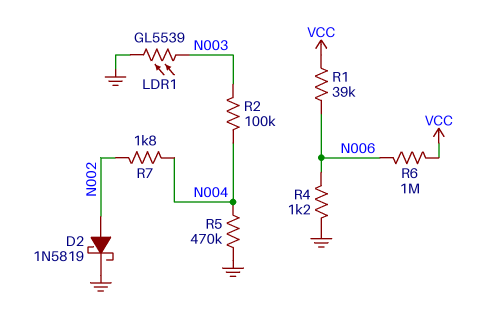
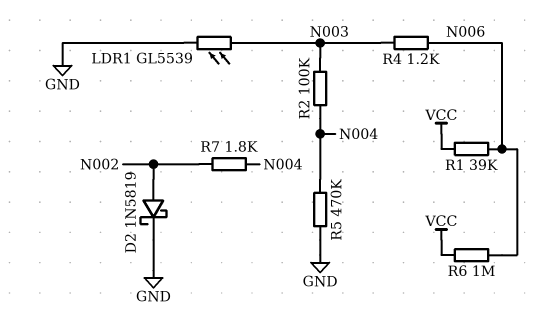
R4: 1.2k (GND, N006) -> 1.2k (N003, N006)

